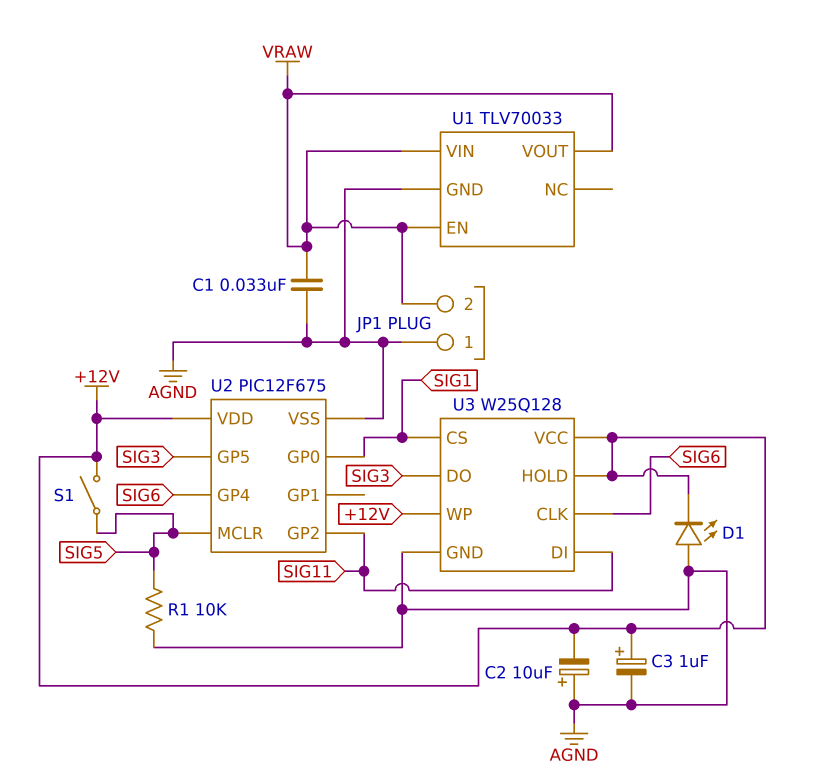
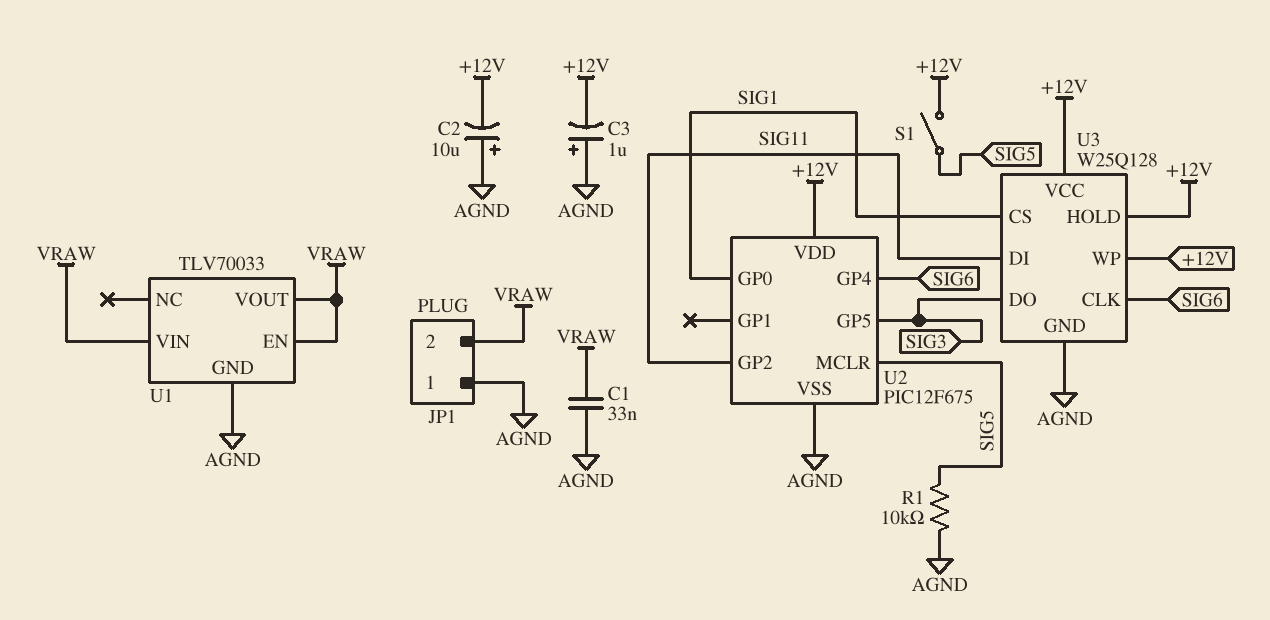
C3: 1uF (plus +12V, minus AGND) -> 1uF (plus AGND, minus +12V)
D1: LED (A AGND, K +12V) -> none

